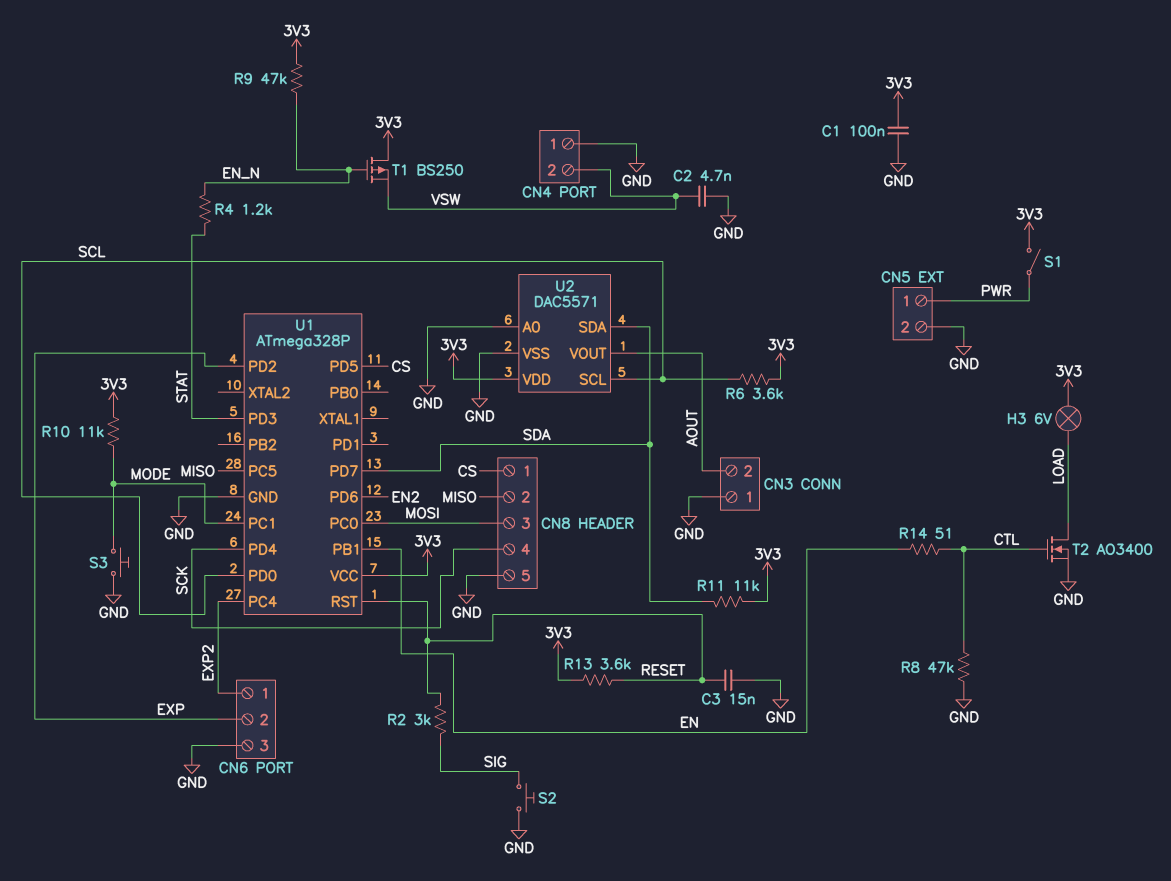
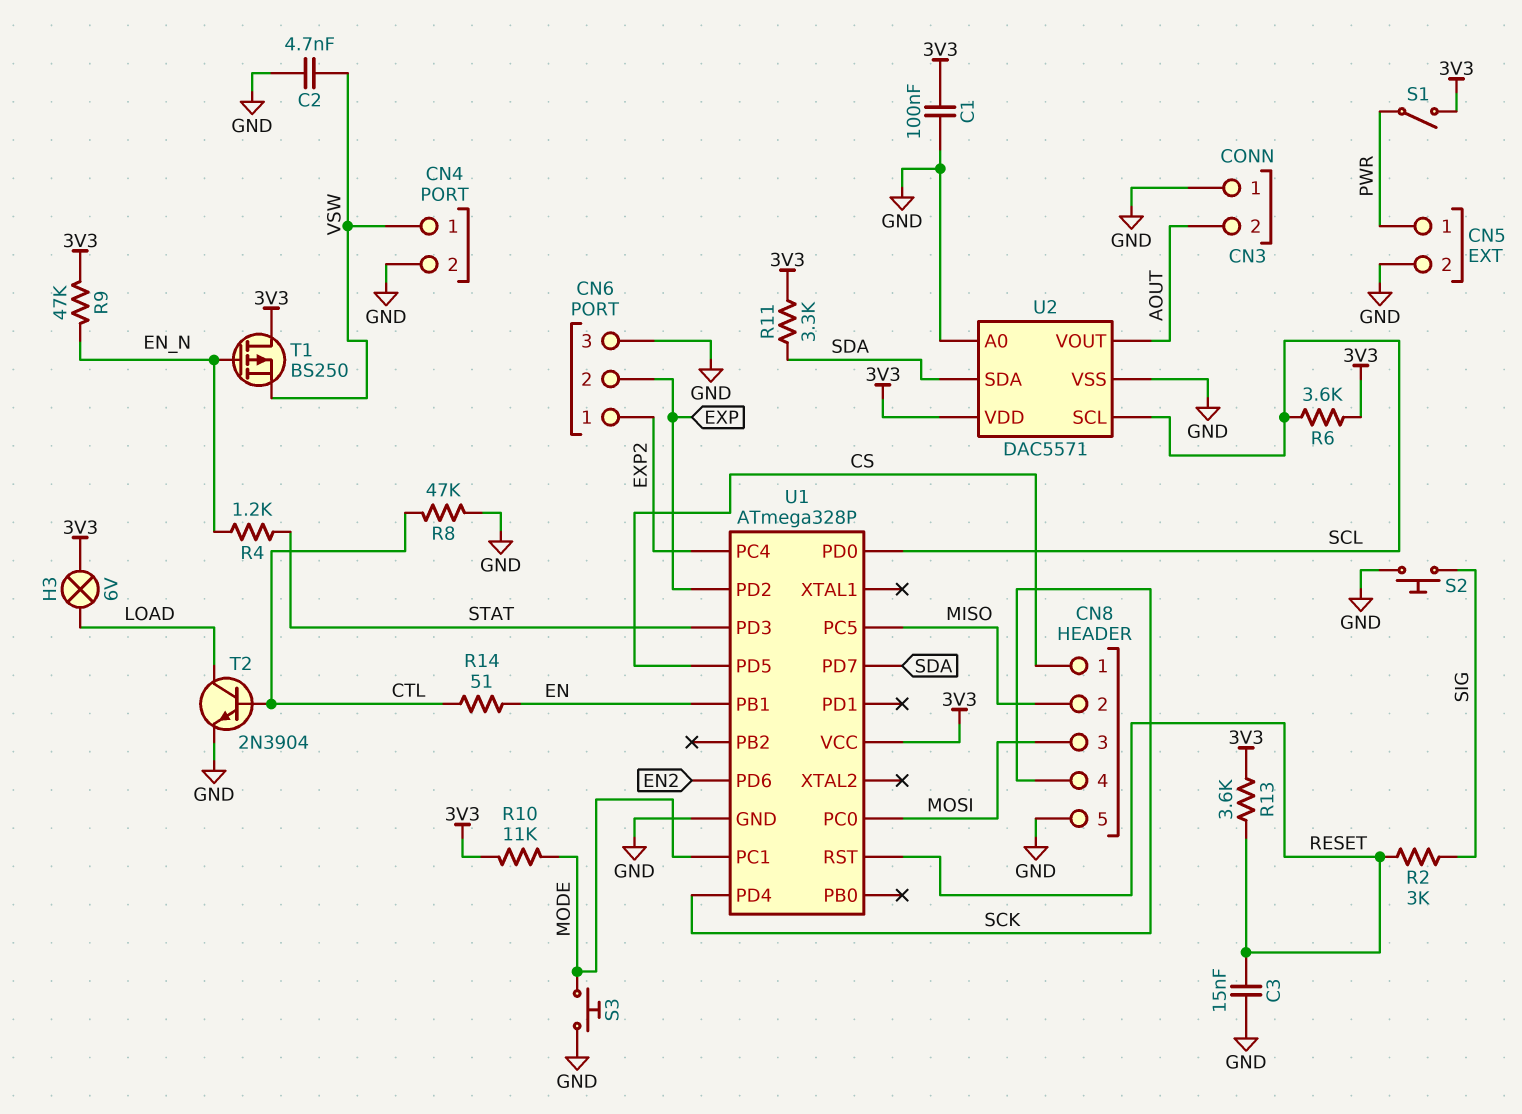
CN4 pin 1: GND -> VSW
CN4 pin 2: VSW -> GND
R11: 11k (3V3, SDA) -> 3.3k (3V3, SDA)
T2: NMOS AO3400 (G CTL, D LOAD, S GND) -> NPN 2N3904 (B CTL, C LOAD, E GND)

